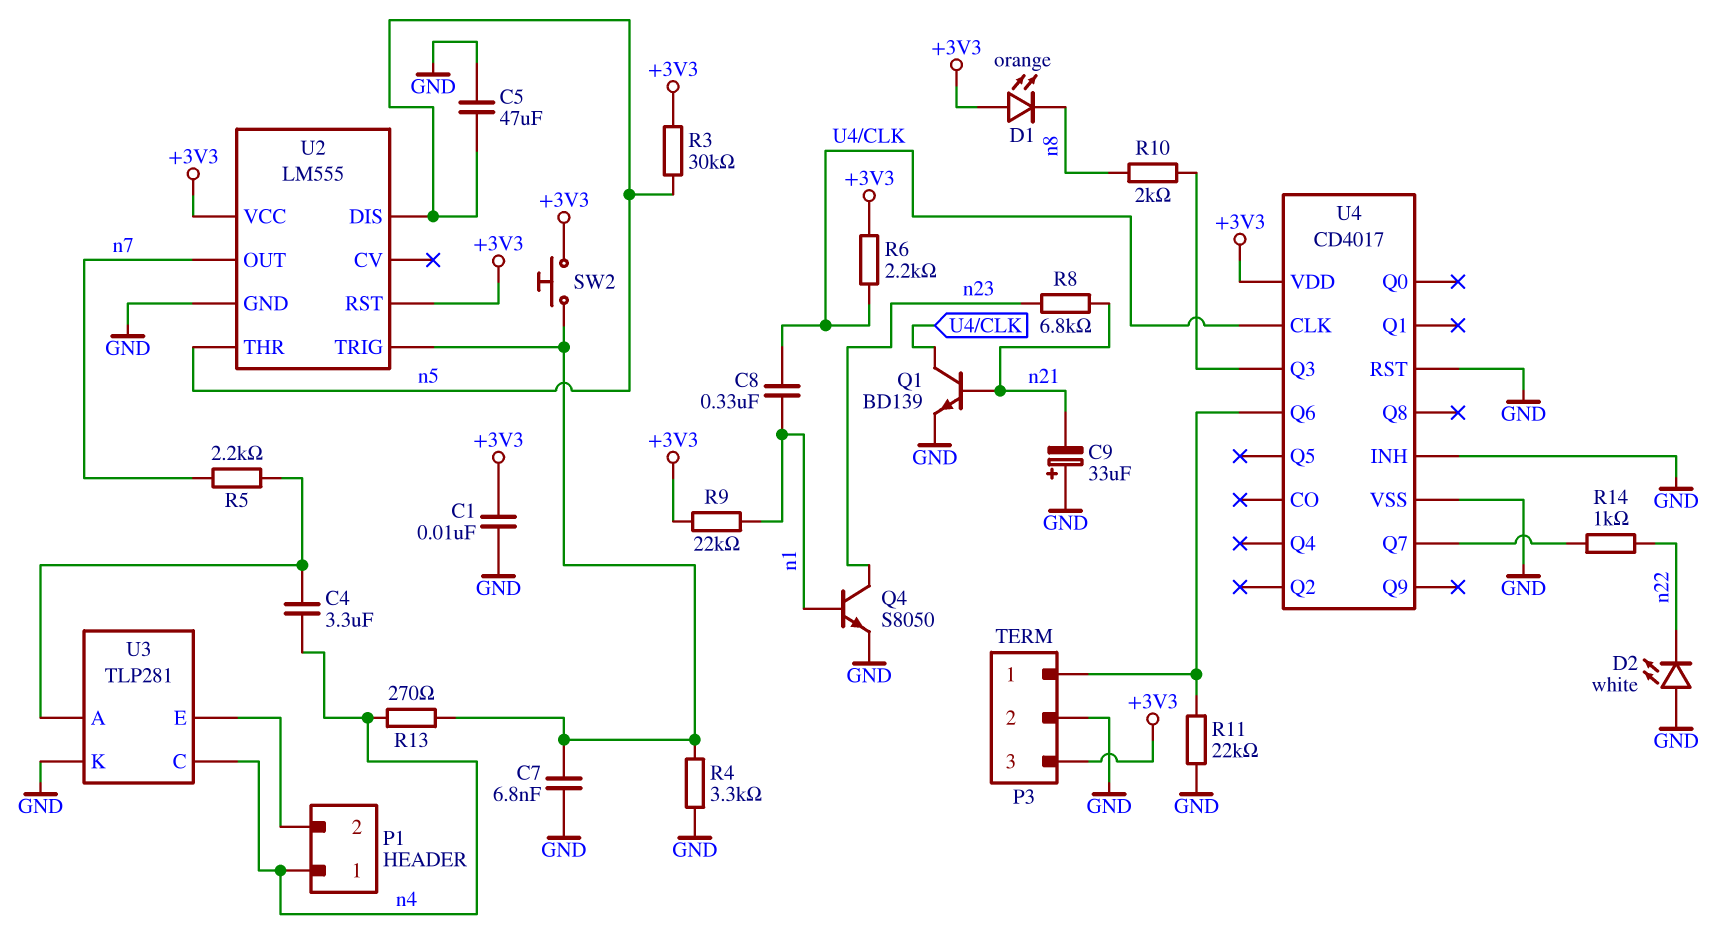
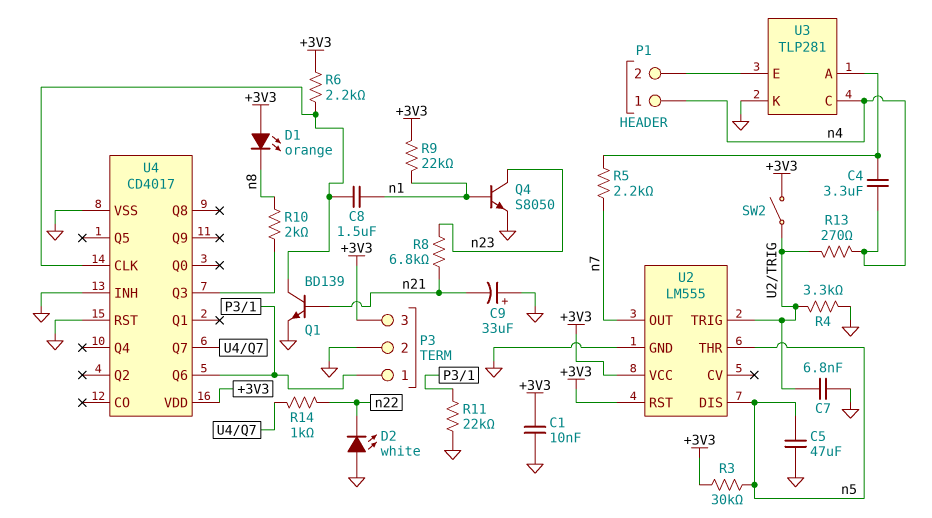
C8: 330nF (U4/CLK, n1) -> 1.5uF (U4/CLK, n1)
SW2: button (+3V3, U2/TRIG) -> switch (+3V3, U2/TRIG)

